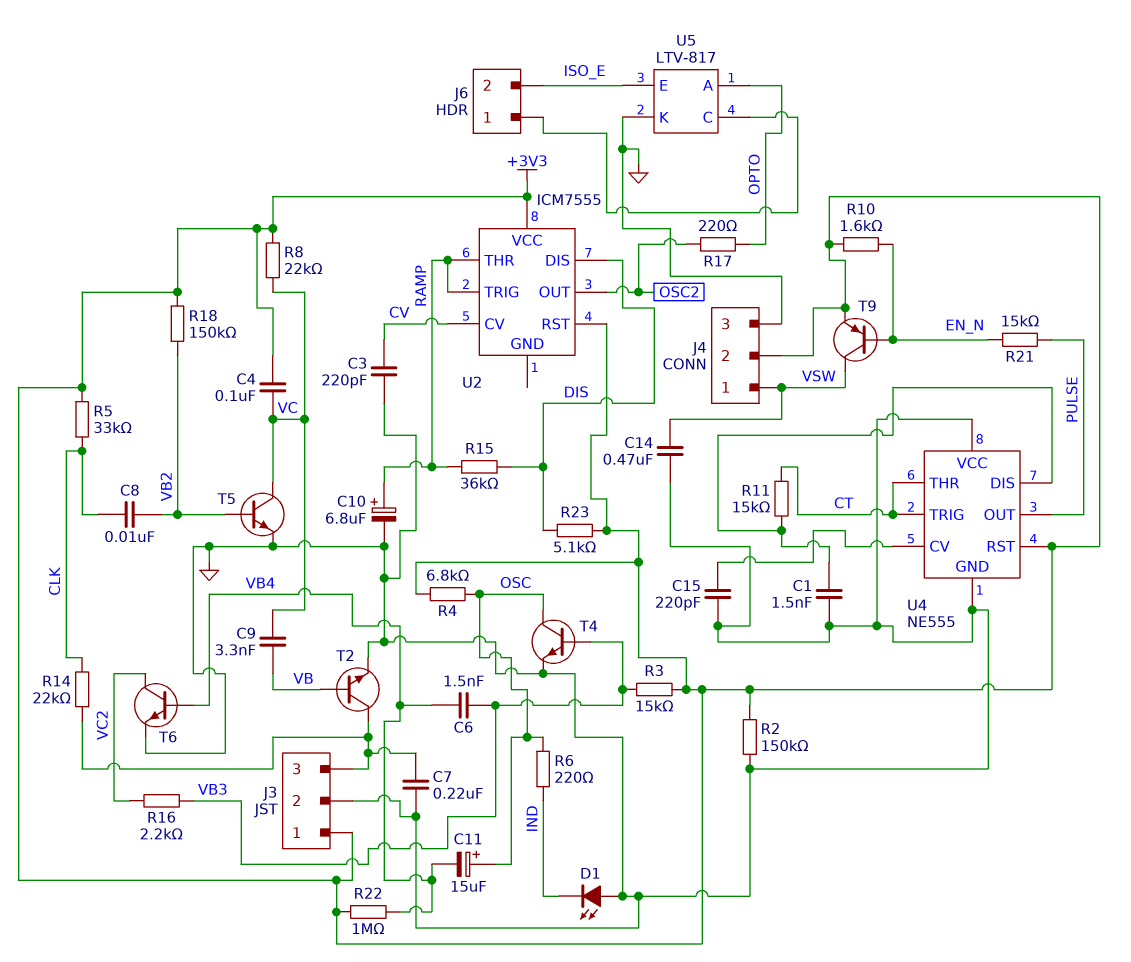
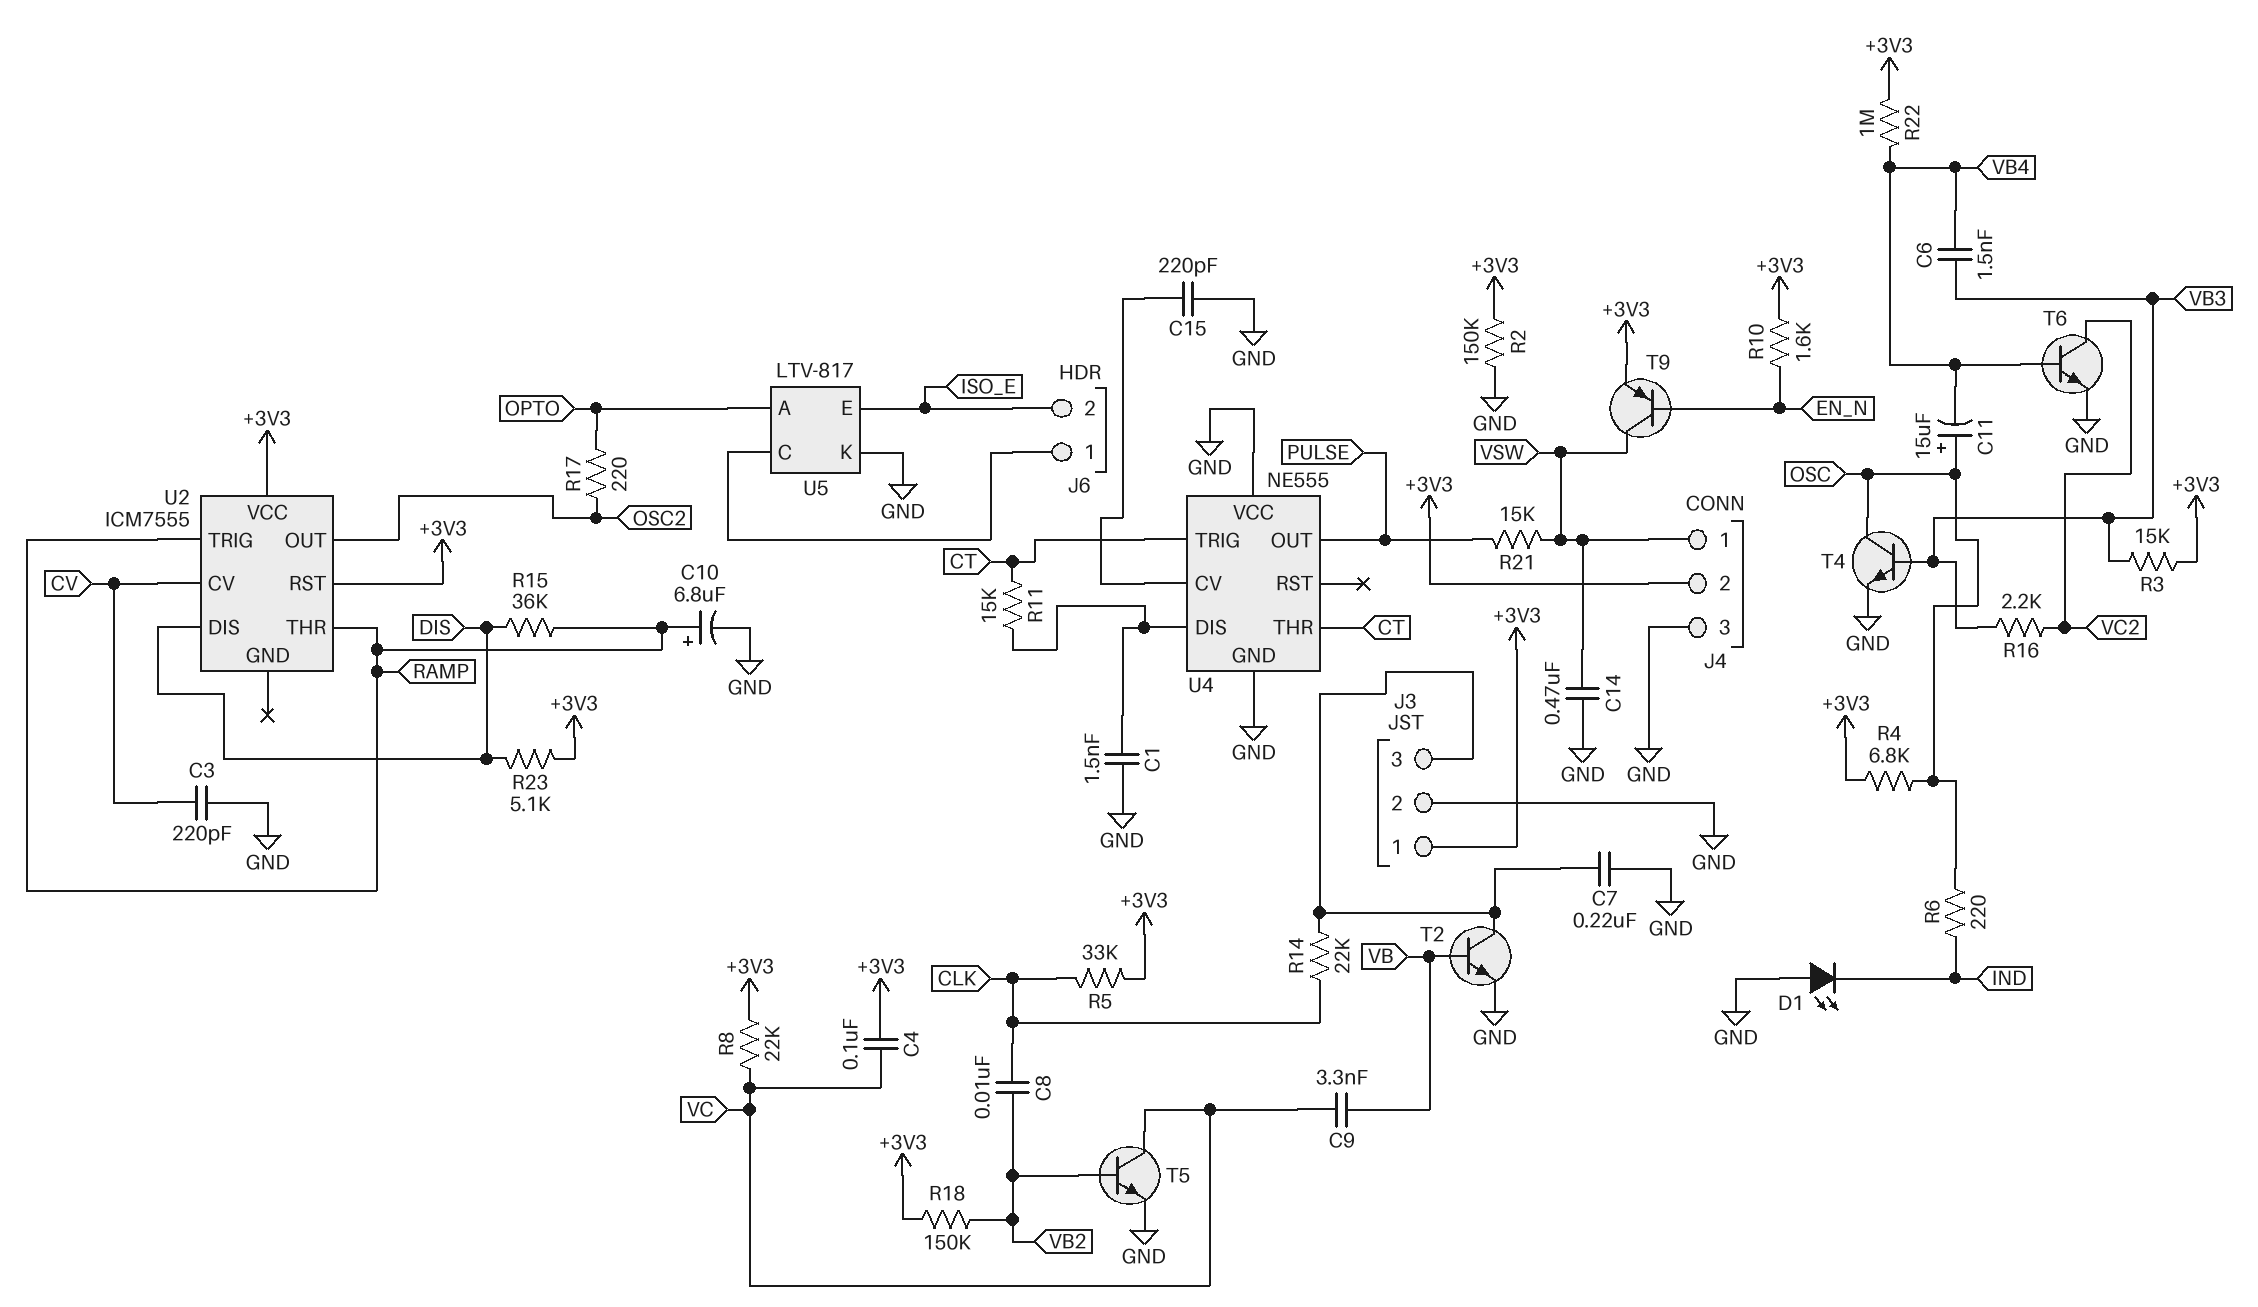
R21: 15k (EN_N, PULSE) -> 15k (PULSE, VSW)
U4 pin RST: +3V3 -> none

